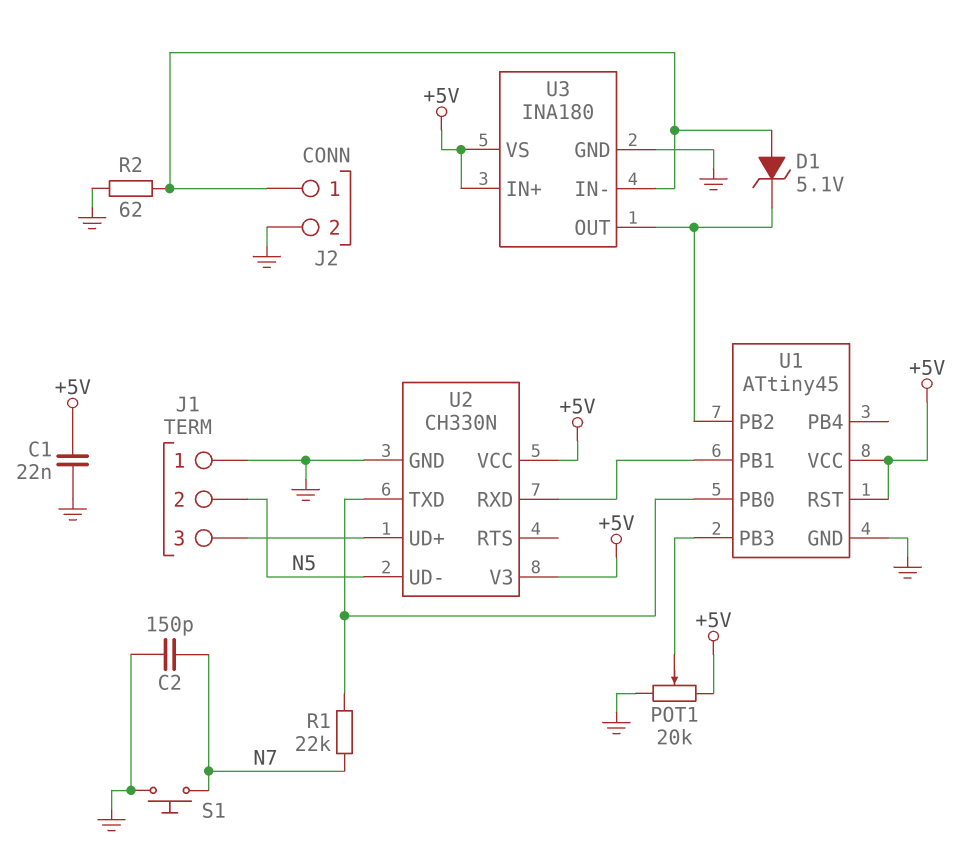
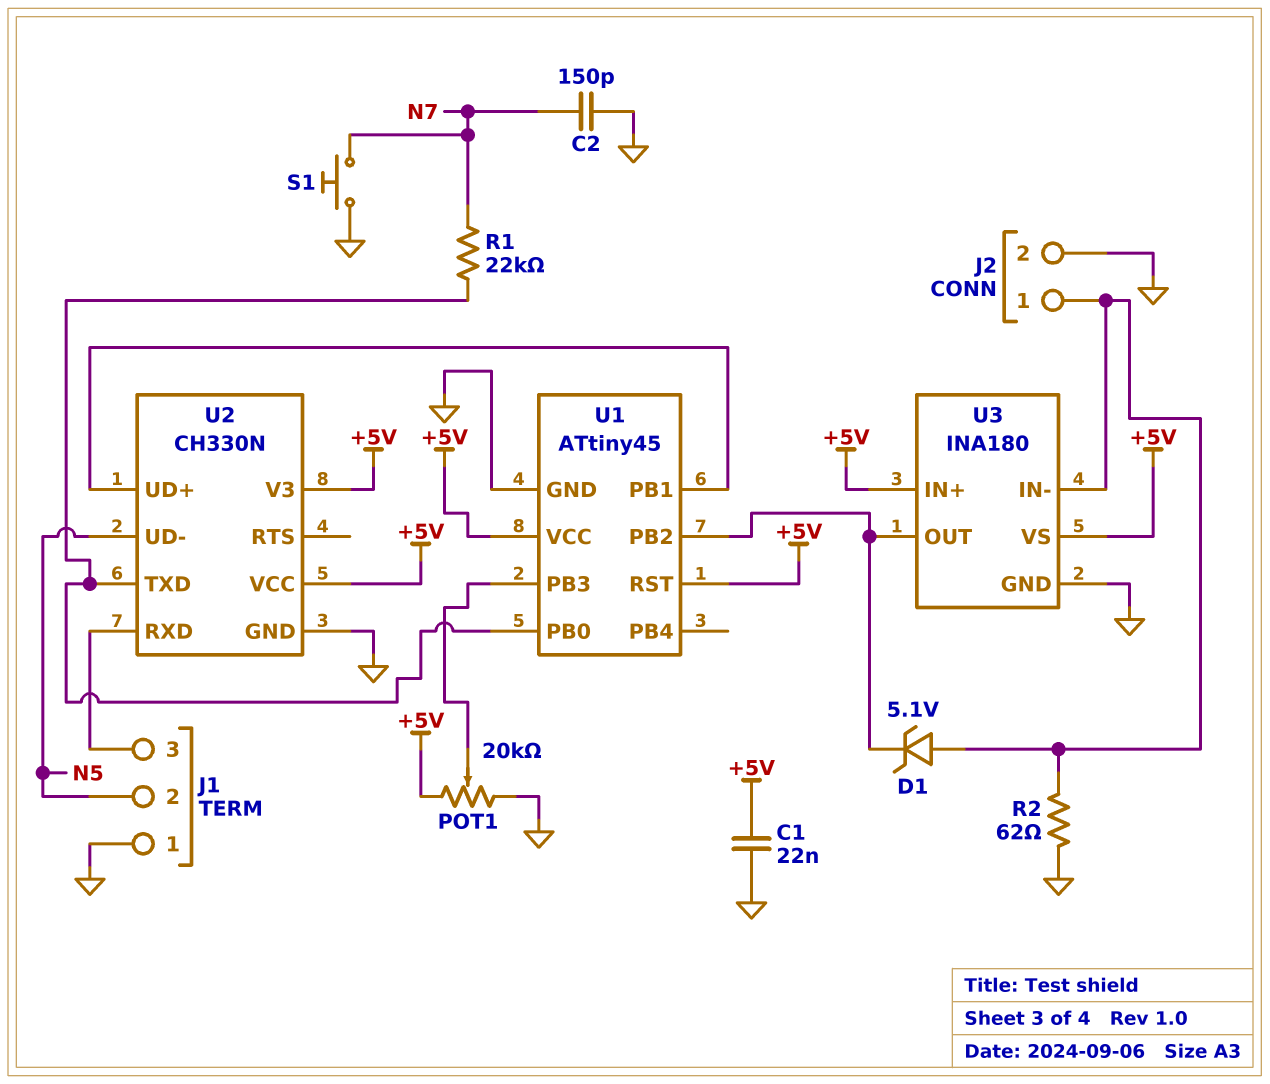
U2 pin RXD: U1/PB1 -> J1/3
U2 pin UD+: J1/3 -> U1/PB1

